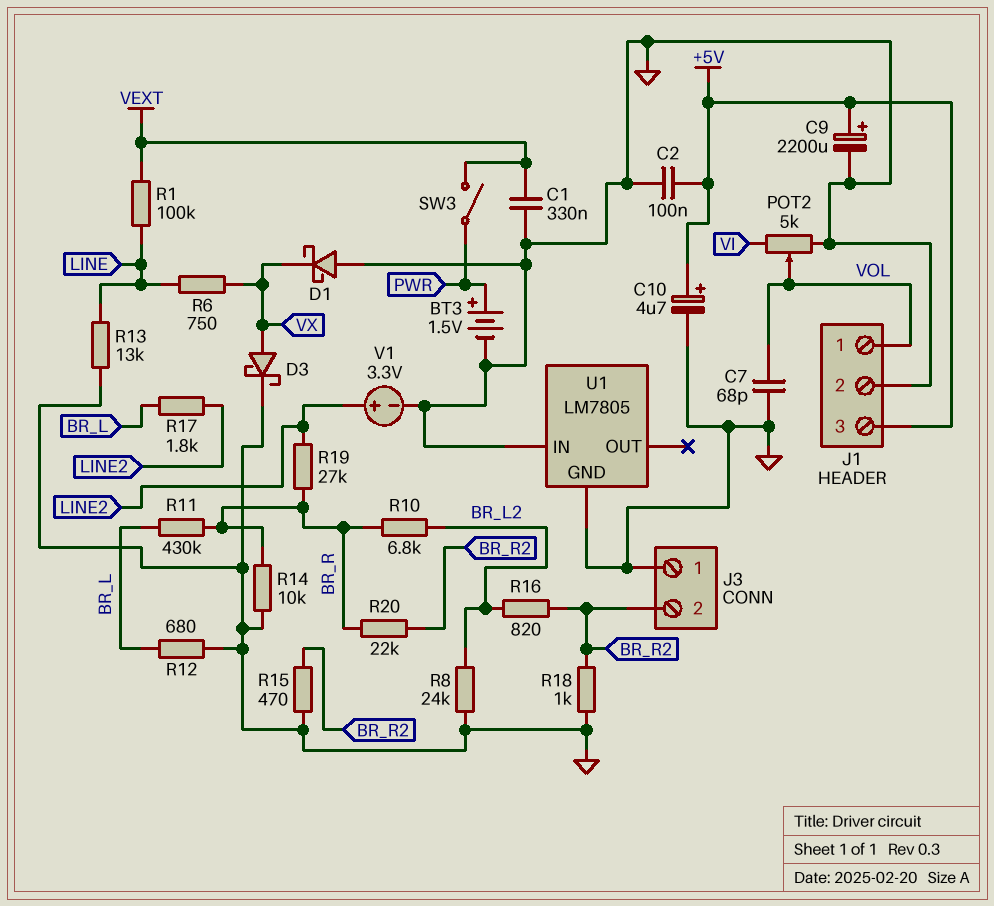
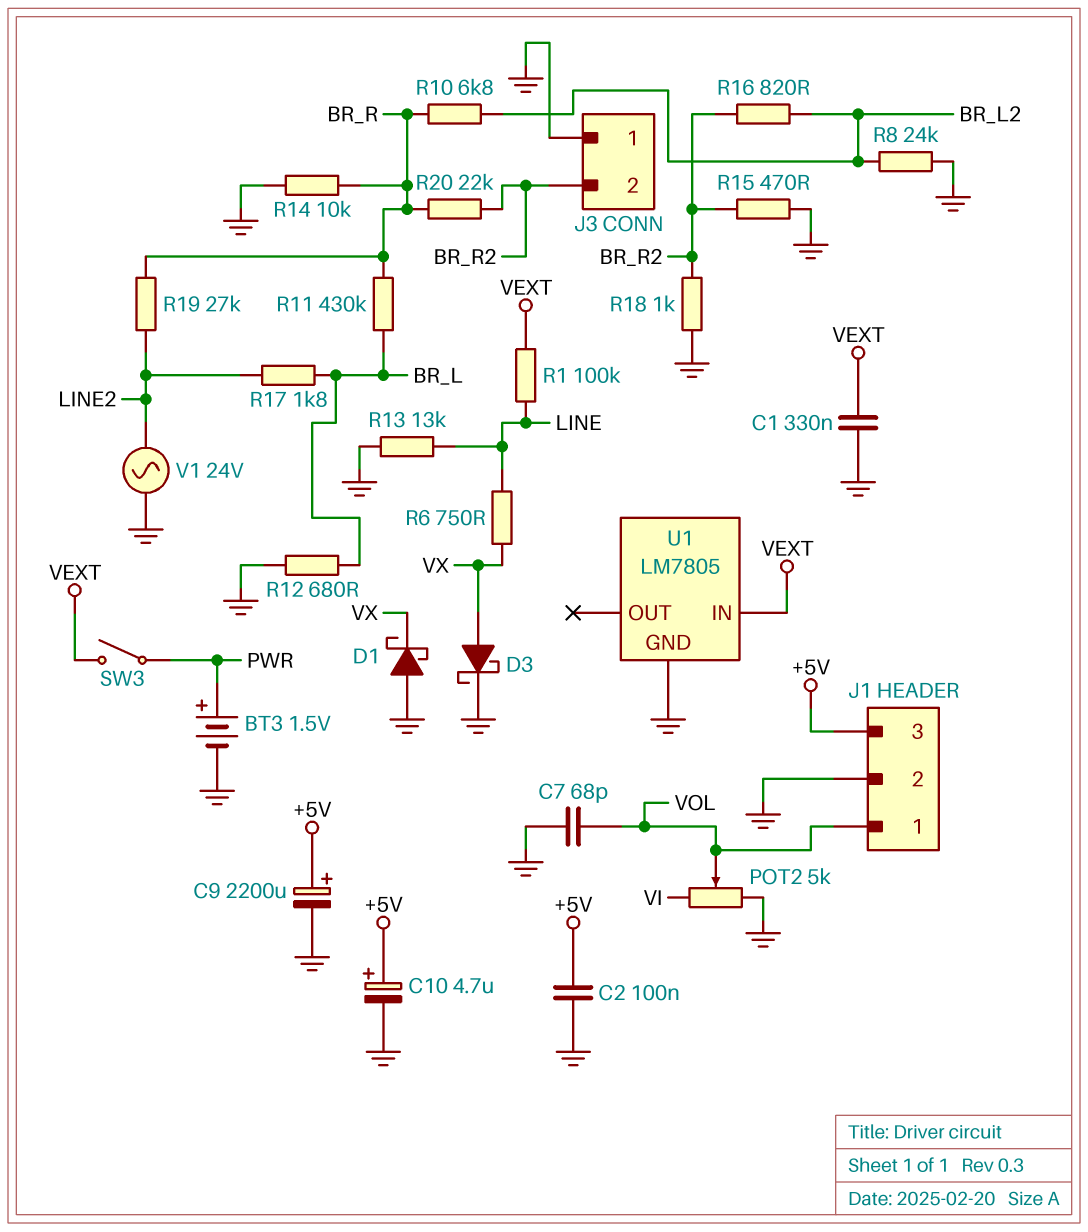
U1 pin IN: GND -> VEXT
V1: 3.3V (plus LINE2, minus GND) -> AC 24V (GND, LINE2)

